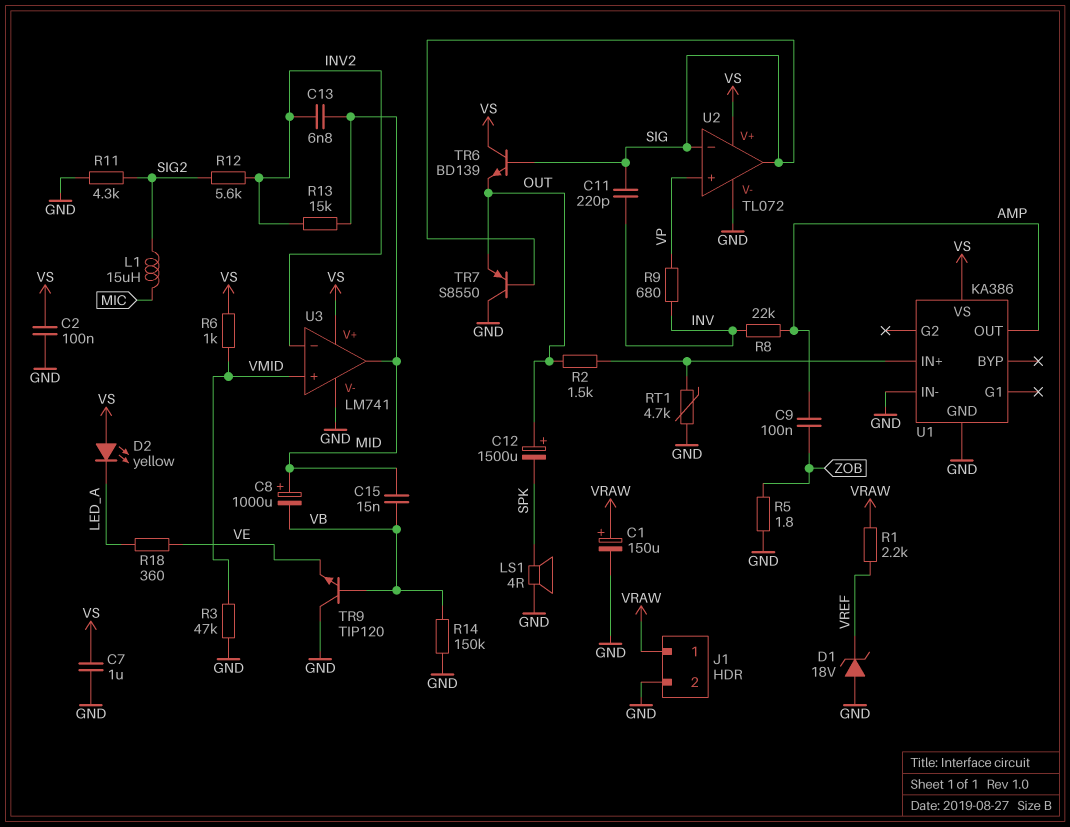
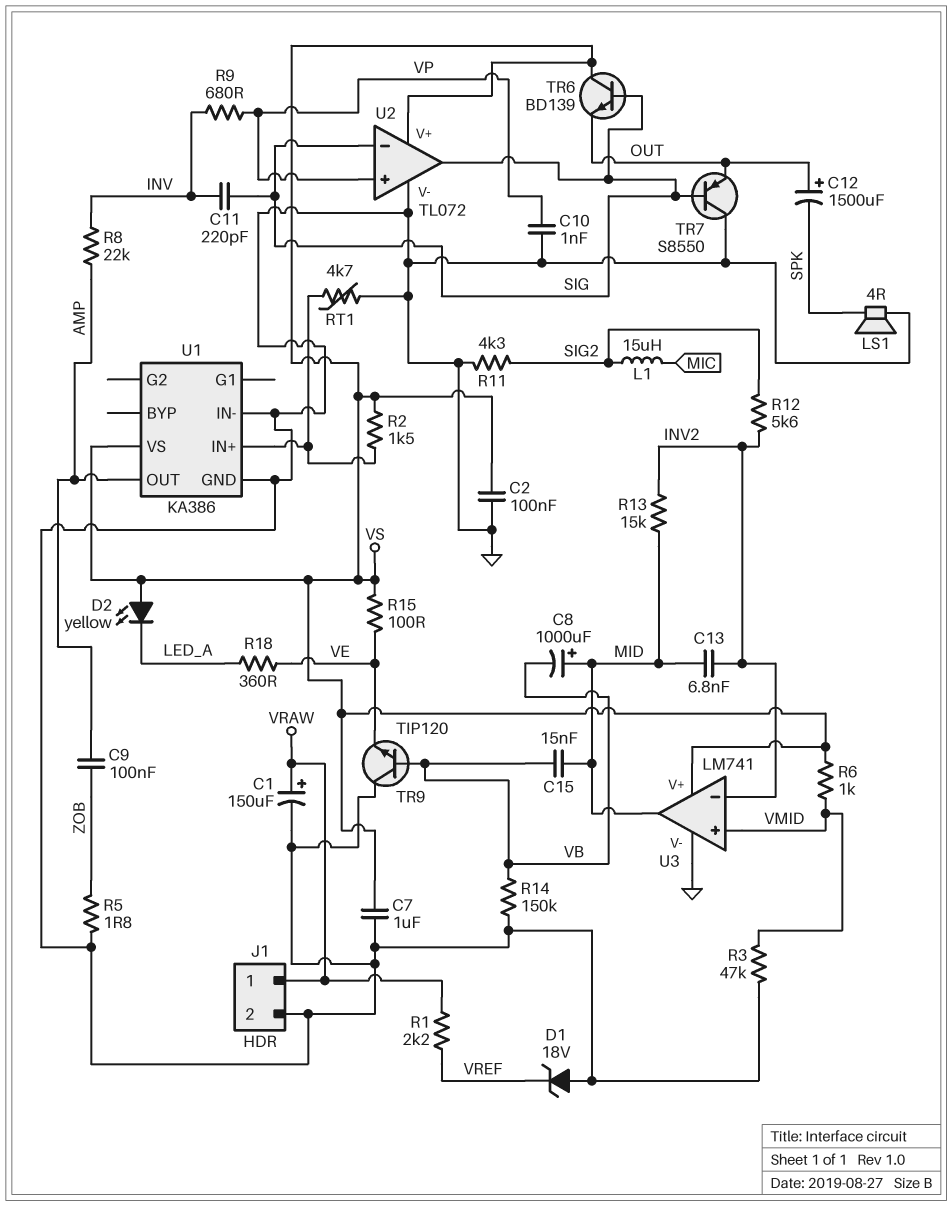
C10: none -> 1nF (GND, VP)
R2: 1.5k (OUT, U1/IN+) -> 1.5k (U1/IN+, VS)
R15: none -> 100 (VE, VS)

